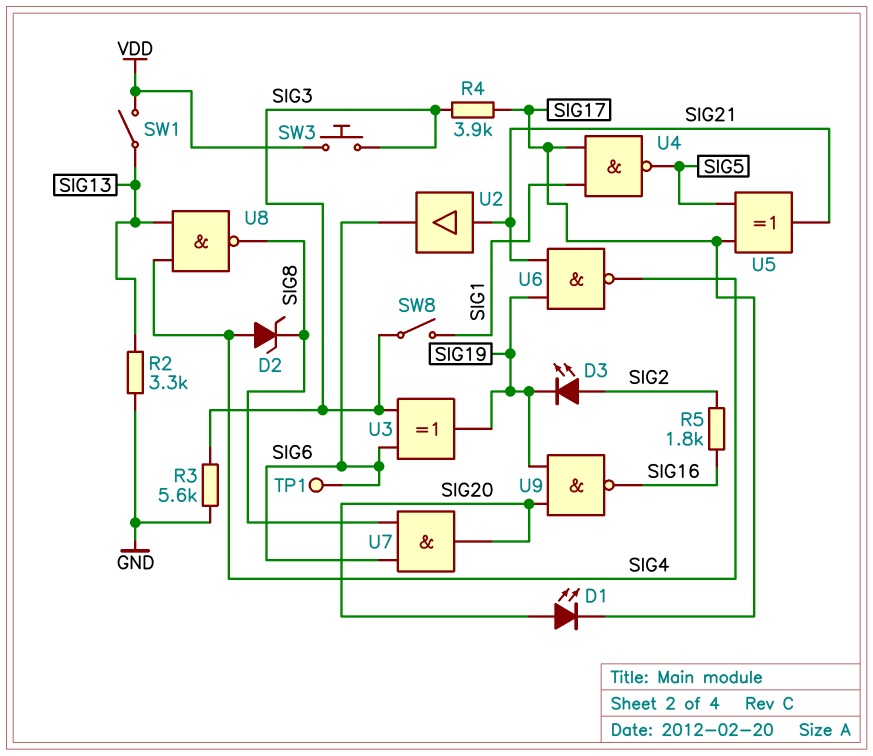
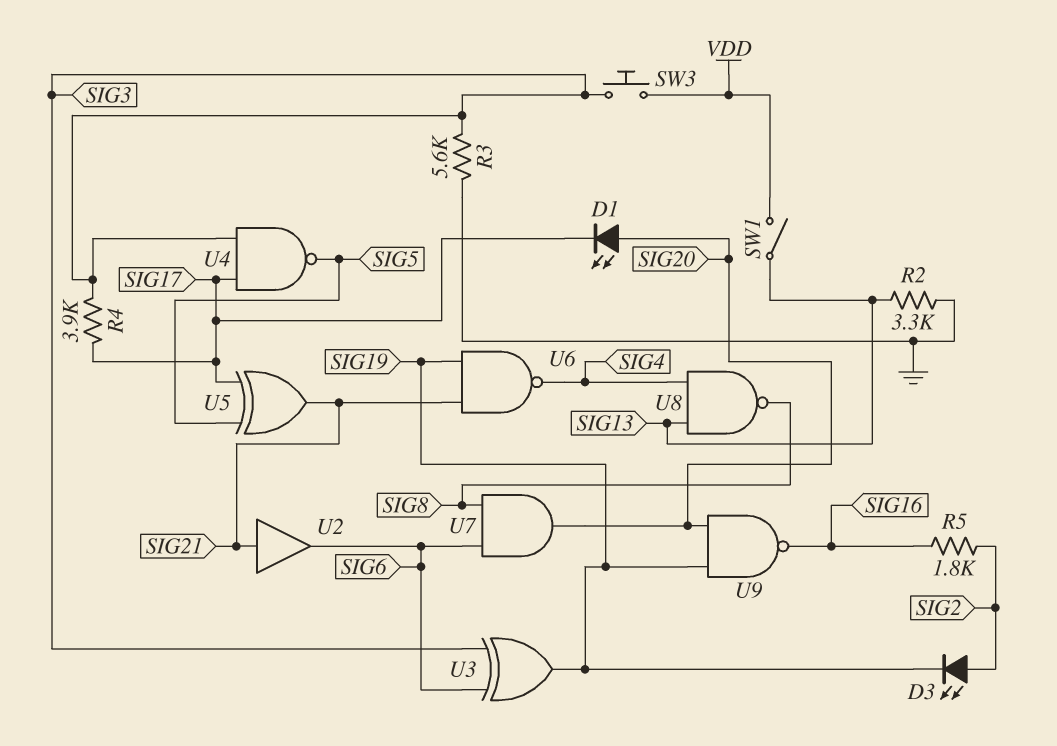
D2: zener (A SIG4, K SIG8) -> none
SW8: switch (SIG1, SIG3) -> none
TP1: test point (SIG6) -> none
U4: NAND (in SIG1, in SIG17, out SIG5) -> NAND (in SIG3, in SIG17, out SIG5)

